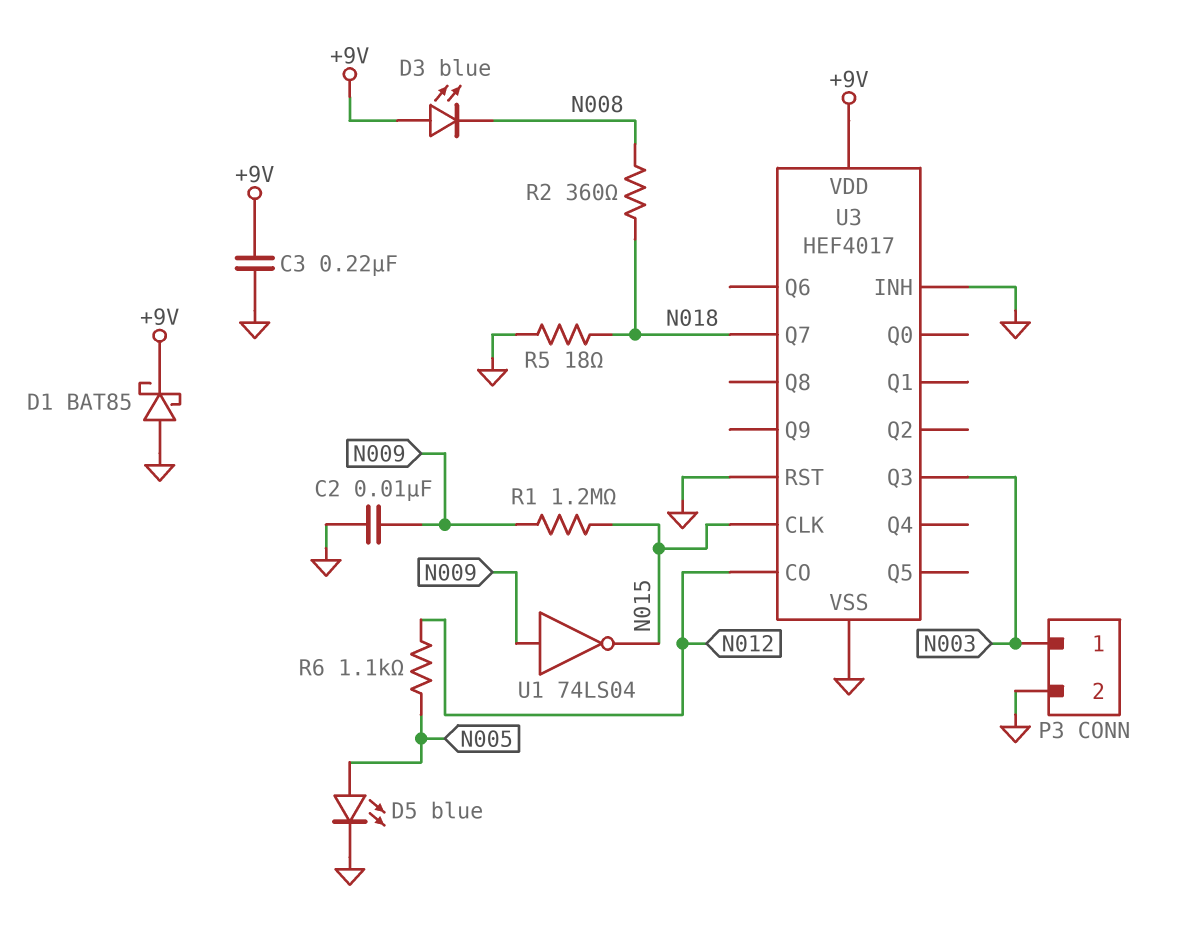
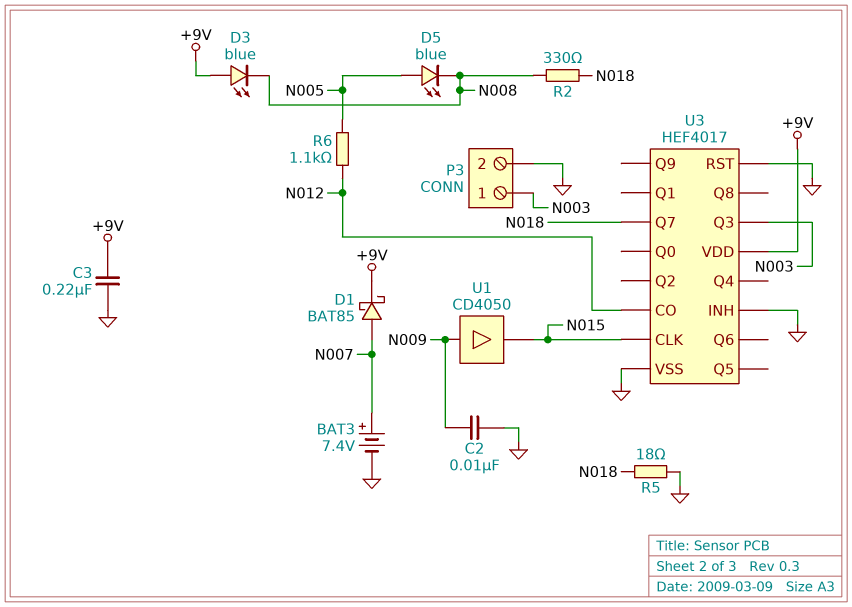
BAT3: none -> 7.4V (plus N007, minus GND)
D1: schottky BAT85 (A GND, K +9V) -> schottky BAT85 (A N007, K +9V)
D5: LED blue (A N005, K GND) -> LED blue (A N005, K N008)
R1: 1.2M (N009, N015) -> none
R2: 360 (N008, N018) -> 330 (N008, N018)
U1: NOT 74LS04 (in N009, out N015) -> buffer CD4050 (in N009, out N015)

